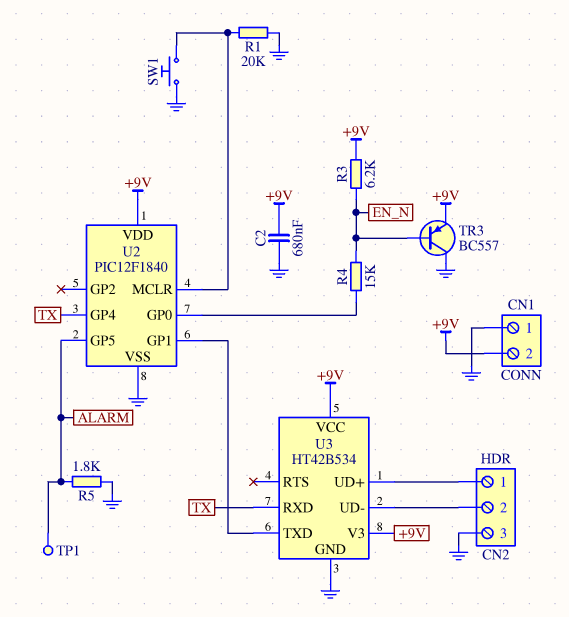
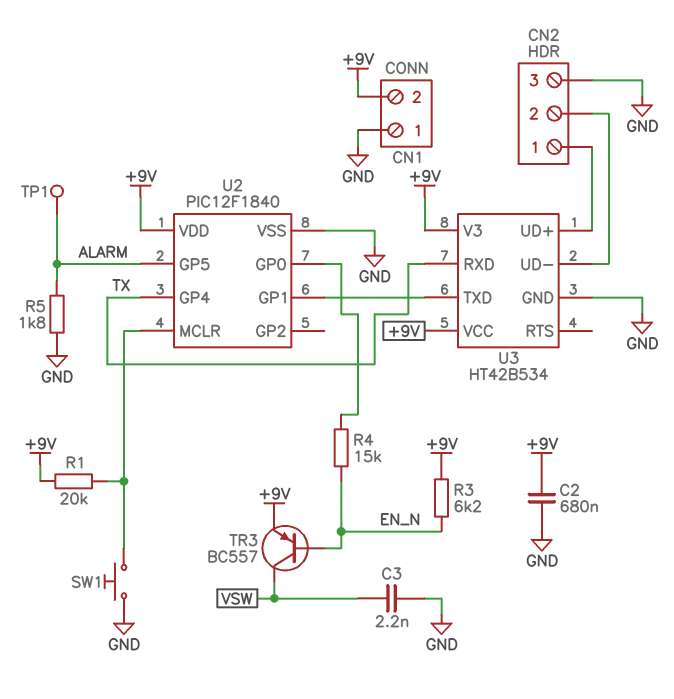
C3: none -> 2.2nF (GND, VSW)
R1: 20k (GND, U2/MCLR) -> 20k (+9V, U2/MCLR)
TR3: PNP BC557 (B EN_N, C GND, E +9V) -> PNP BC557 (B EN_N, C VSW, E +9V)

